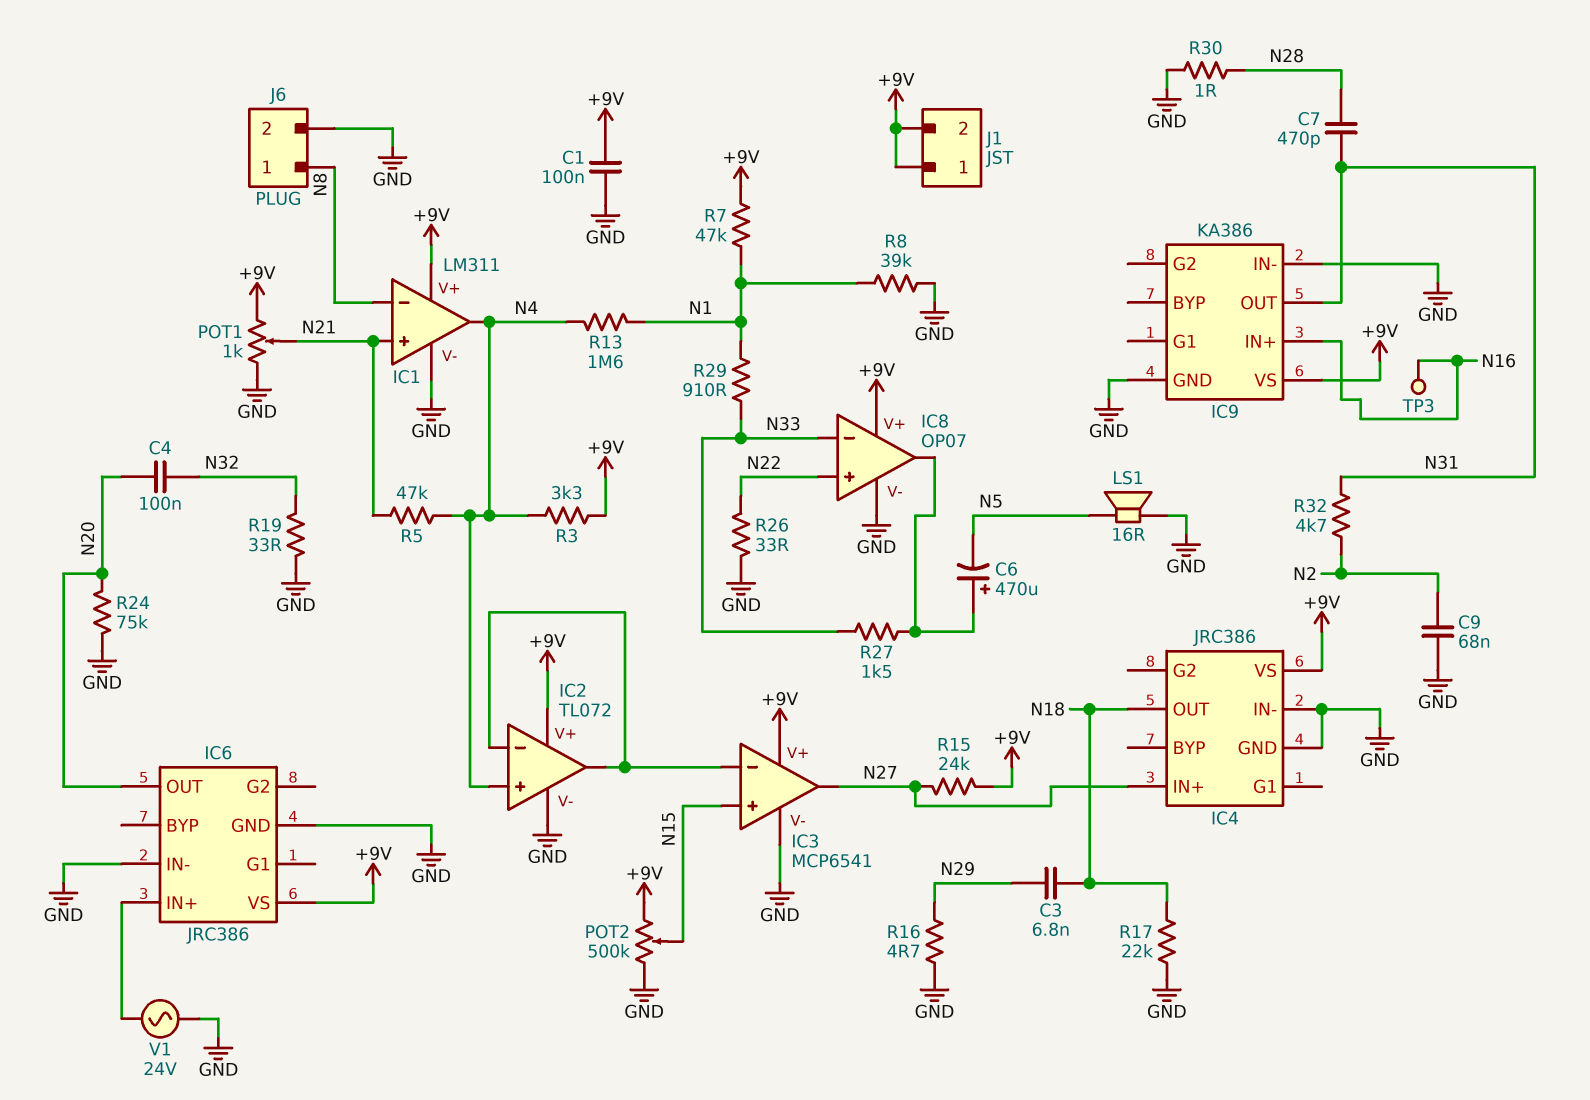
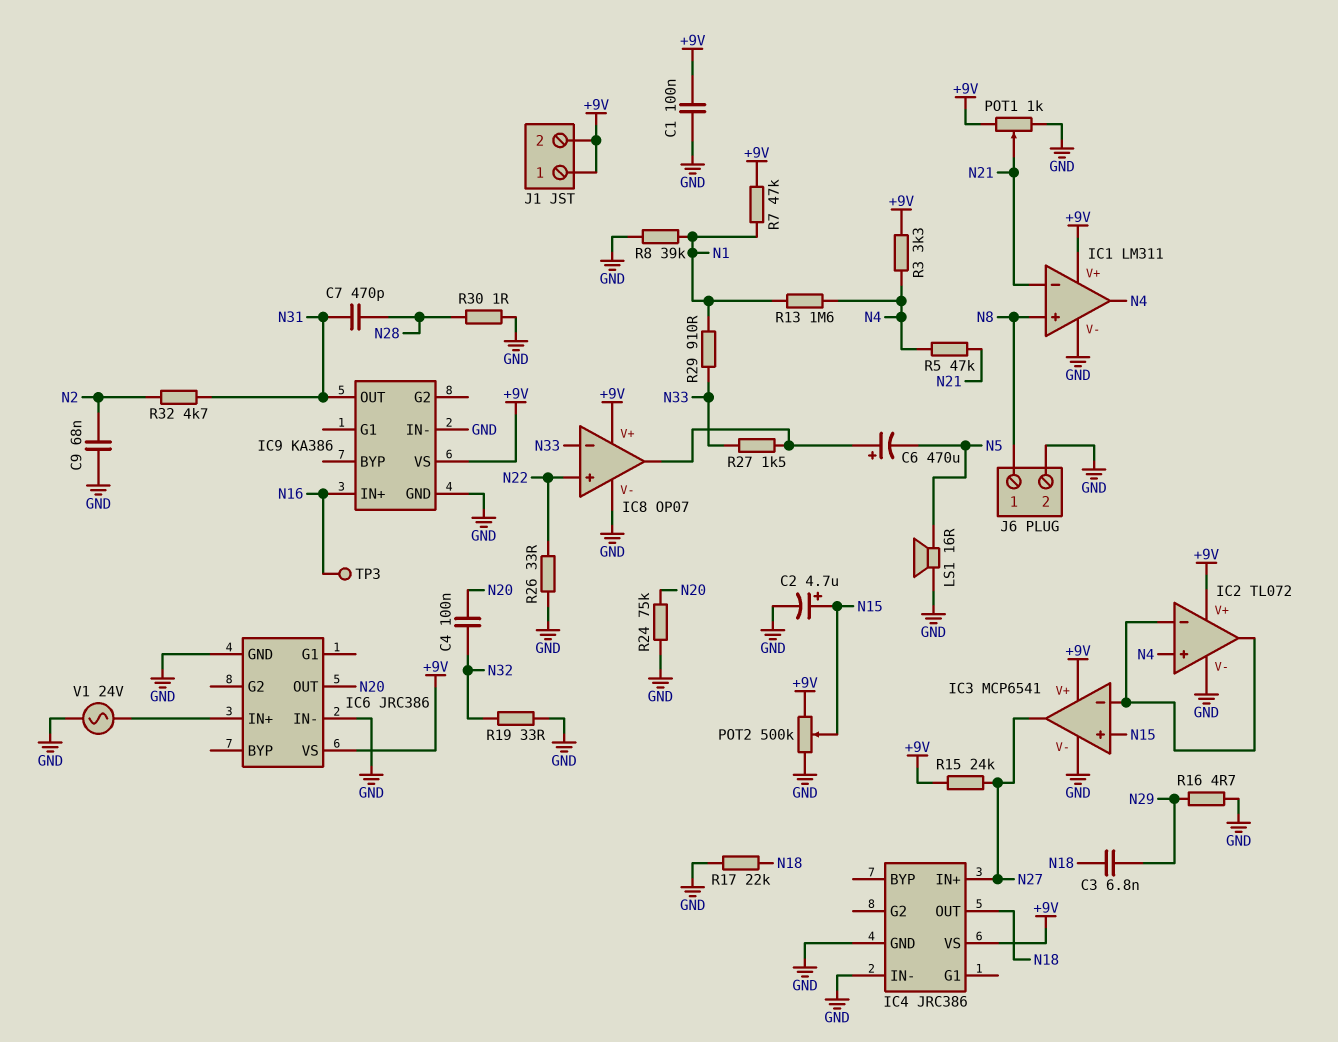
C2: none -> 4.7uF (plus N15, minus GND)
IC1 pin in+: N21 -> N8
IC1 pin in-: N8 -> N21

